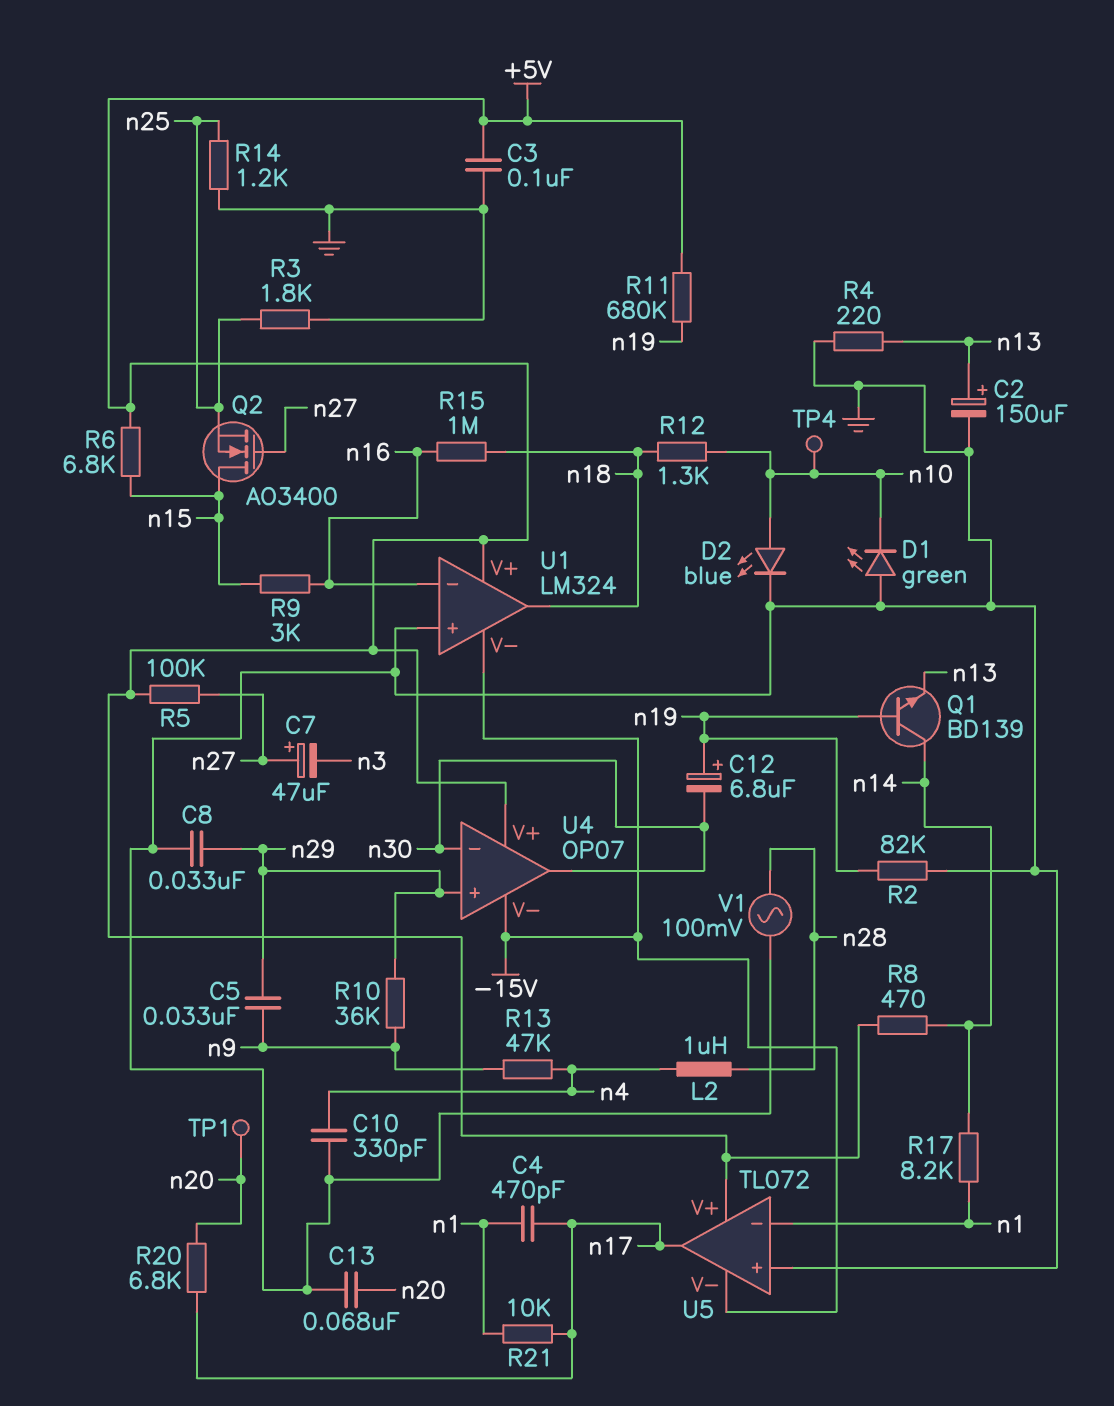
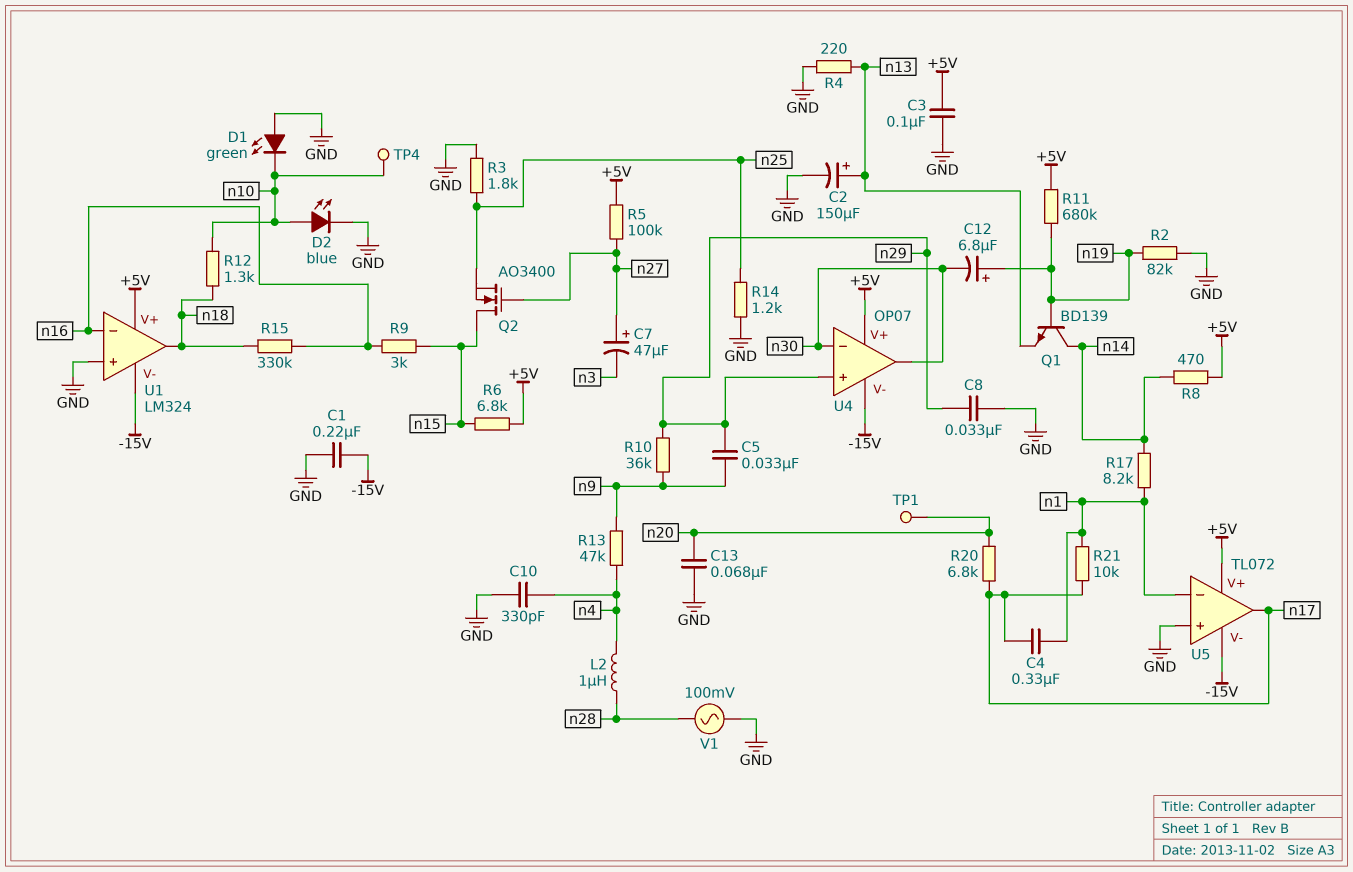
C1: none -> 220nF (-15V, GND)
C4: 470pF (n1, n17) -> 330nF (n1, n17)
R15: 1M (n16, n18) -> 330k (n16, n18)

